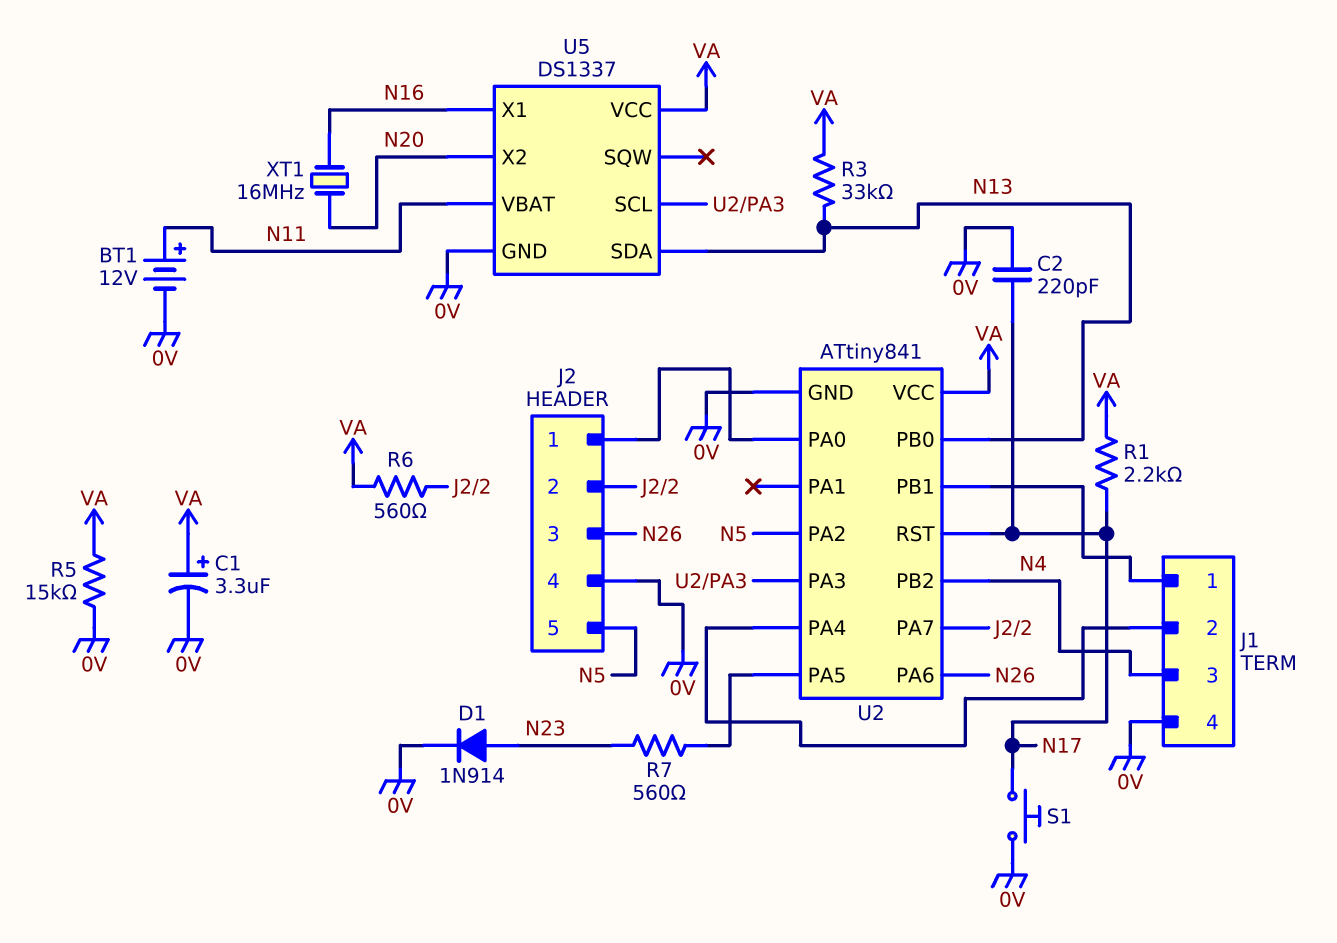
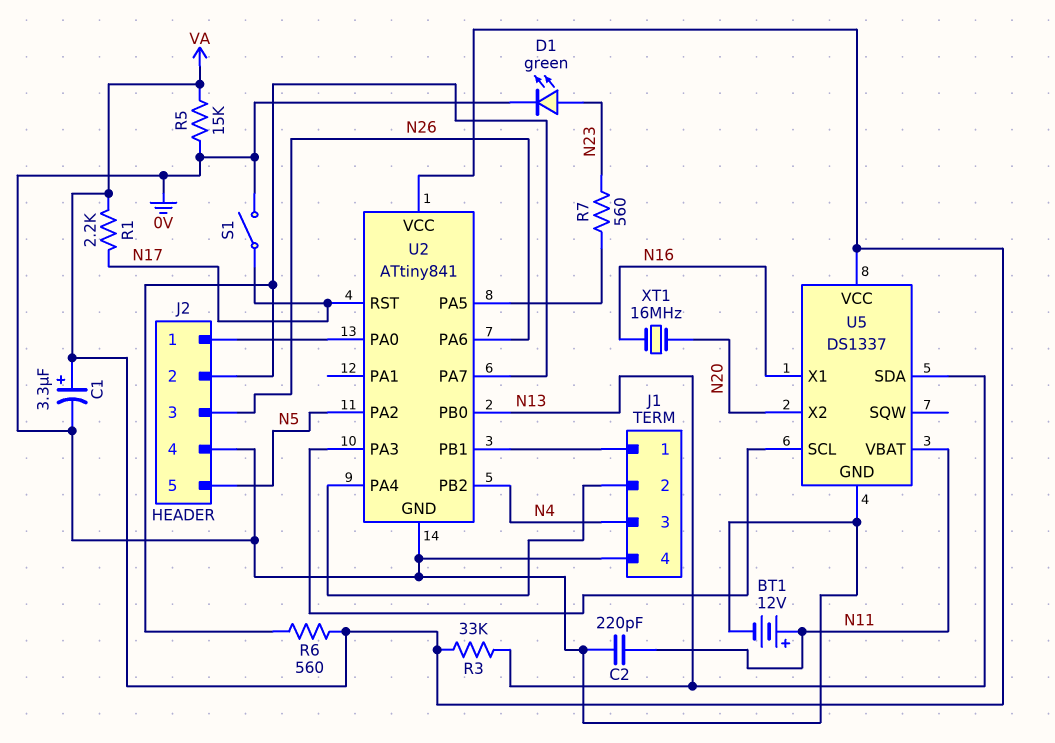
C2: 220pF (0V, N17) -> 220pF (0V, N11)
D1: diode 1N914 (A N23, K 0V) -> LED green (A N23, K 0V)
S1: button (0V, N17) -> switch (0V, N17)

